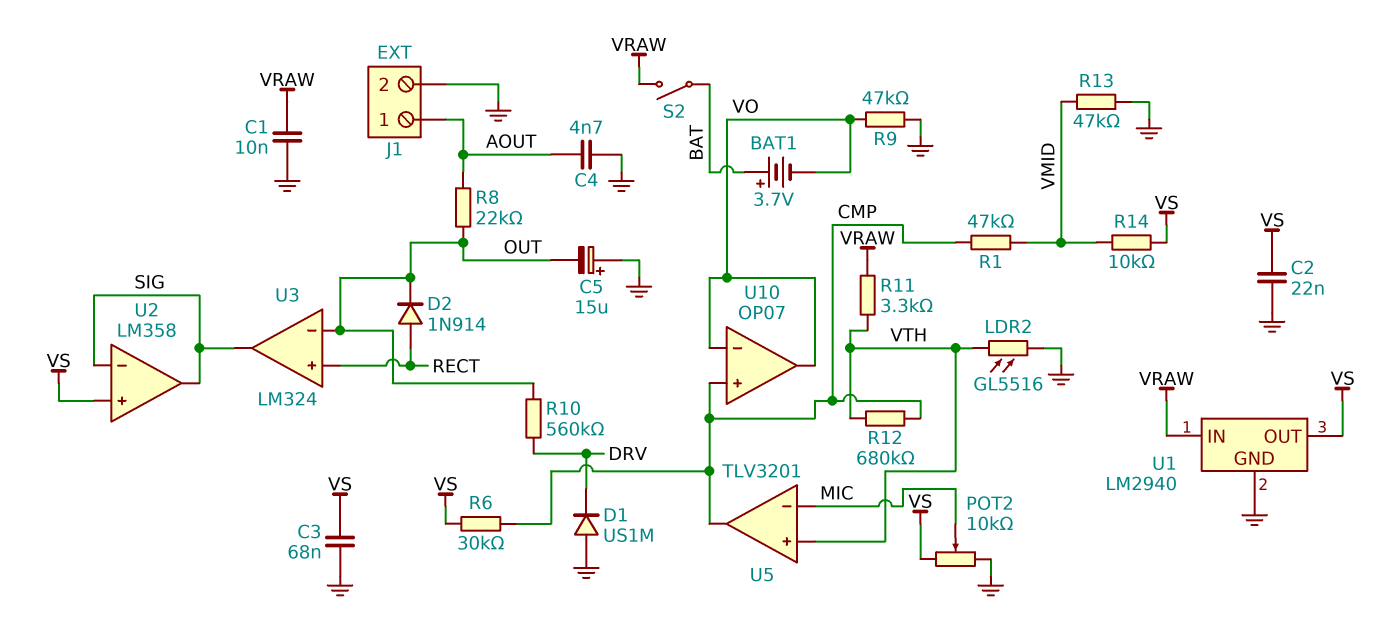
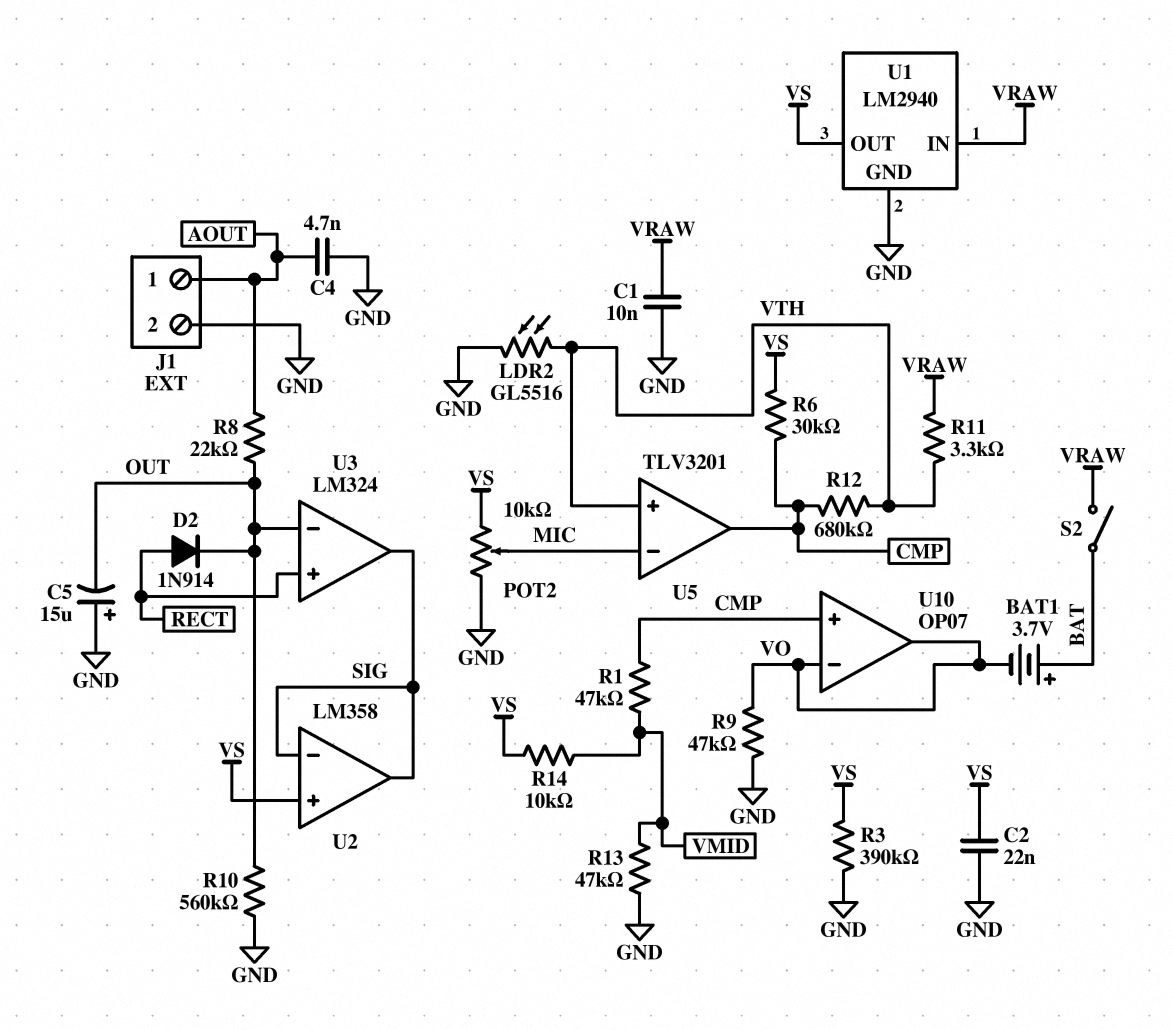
C3: 68nF (GND, VS) -> none
D1: diode US1M (A GND, K DRV) -> none
R3: none -> 390k (GND, VS)
R10: 560k (DRV, OUT) -> 560k (GND, OUT)

